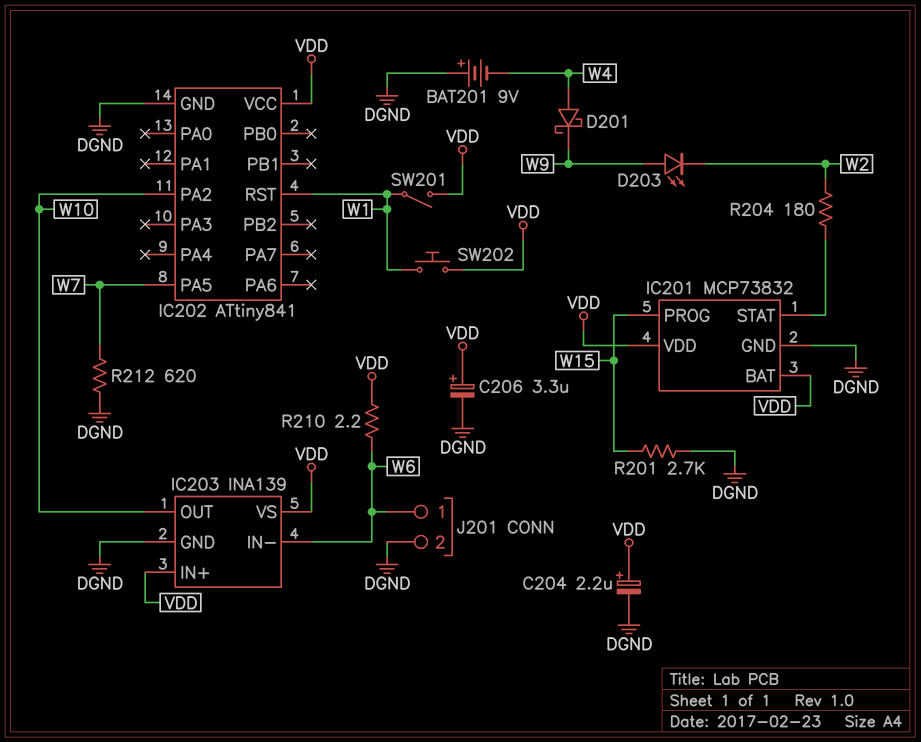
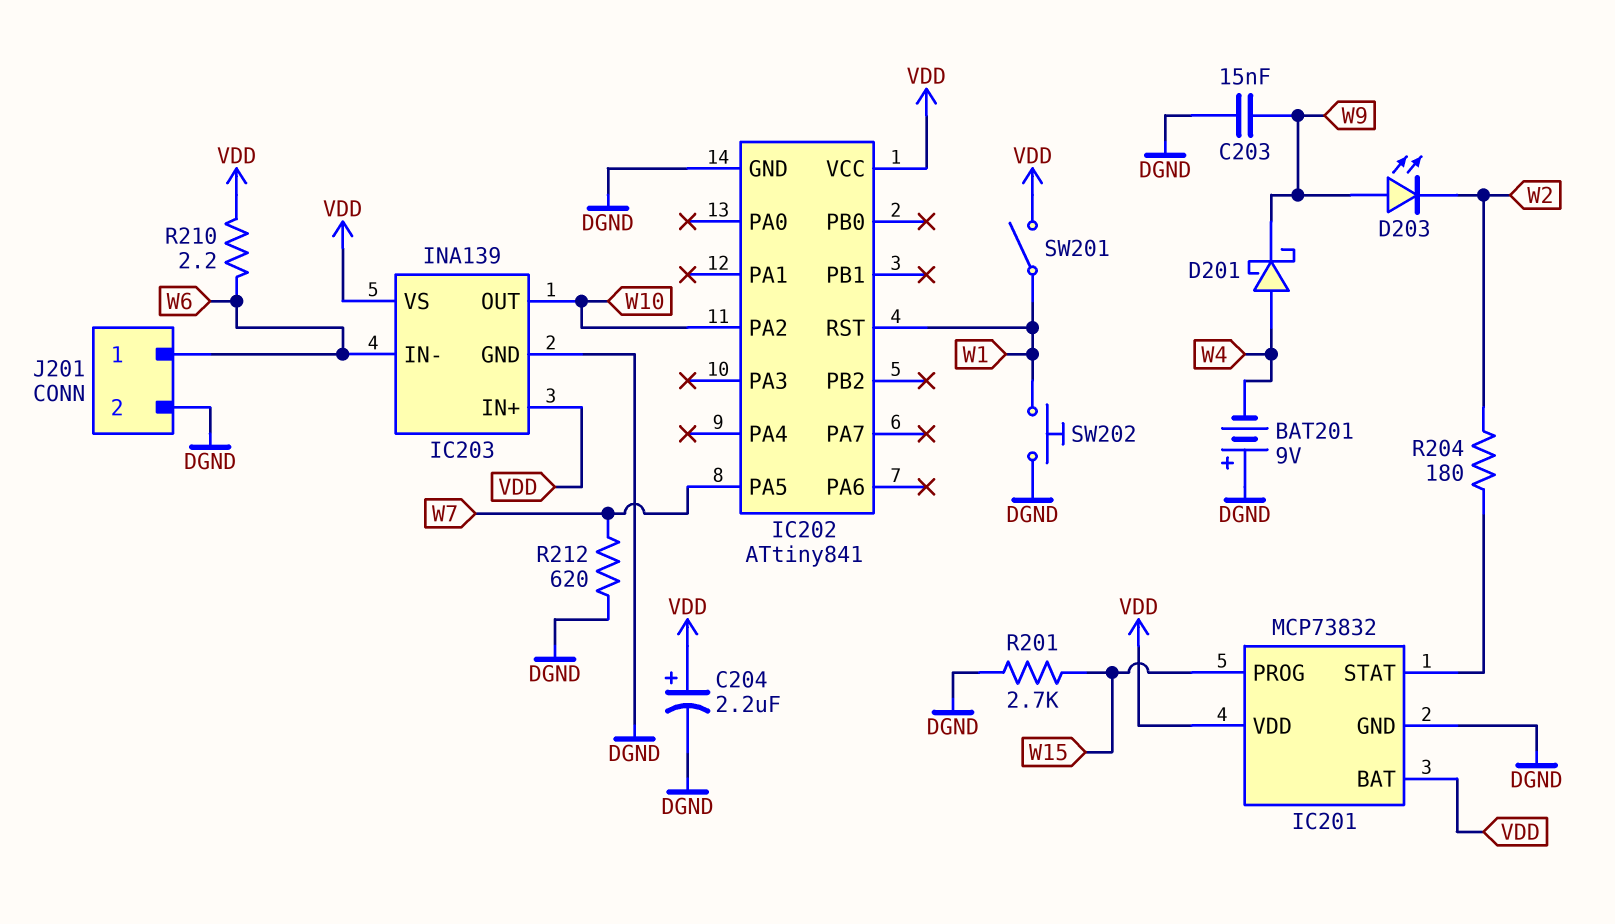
C203: none -> 15nF (DGND, W9)
C206: 3.3uF (plus VDD, minus DGND) -> none
SW202: button (VDD, W1) -> button (DGND, W1)

